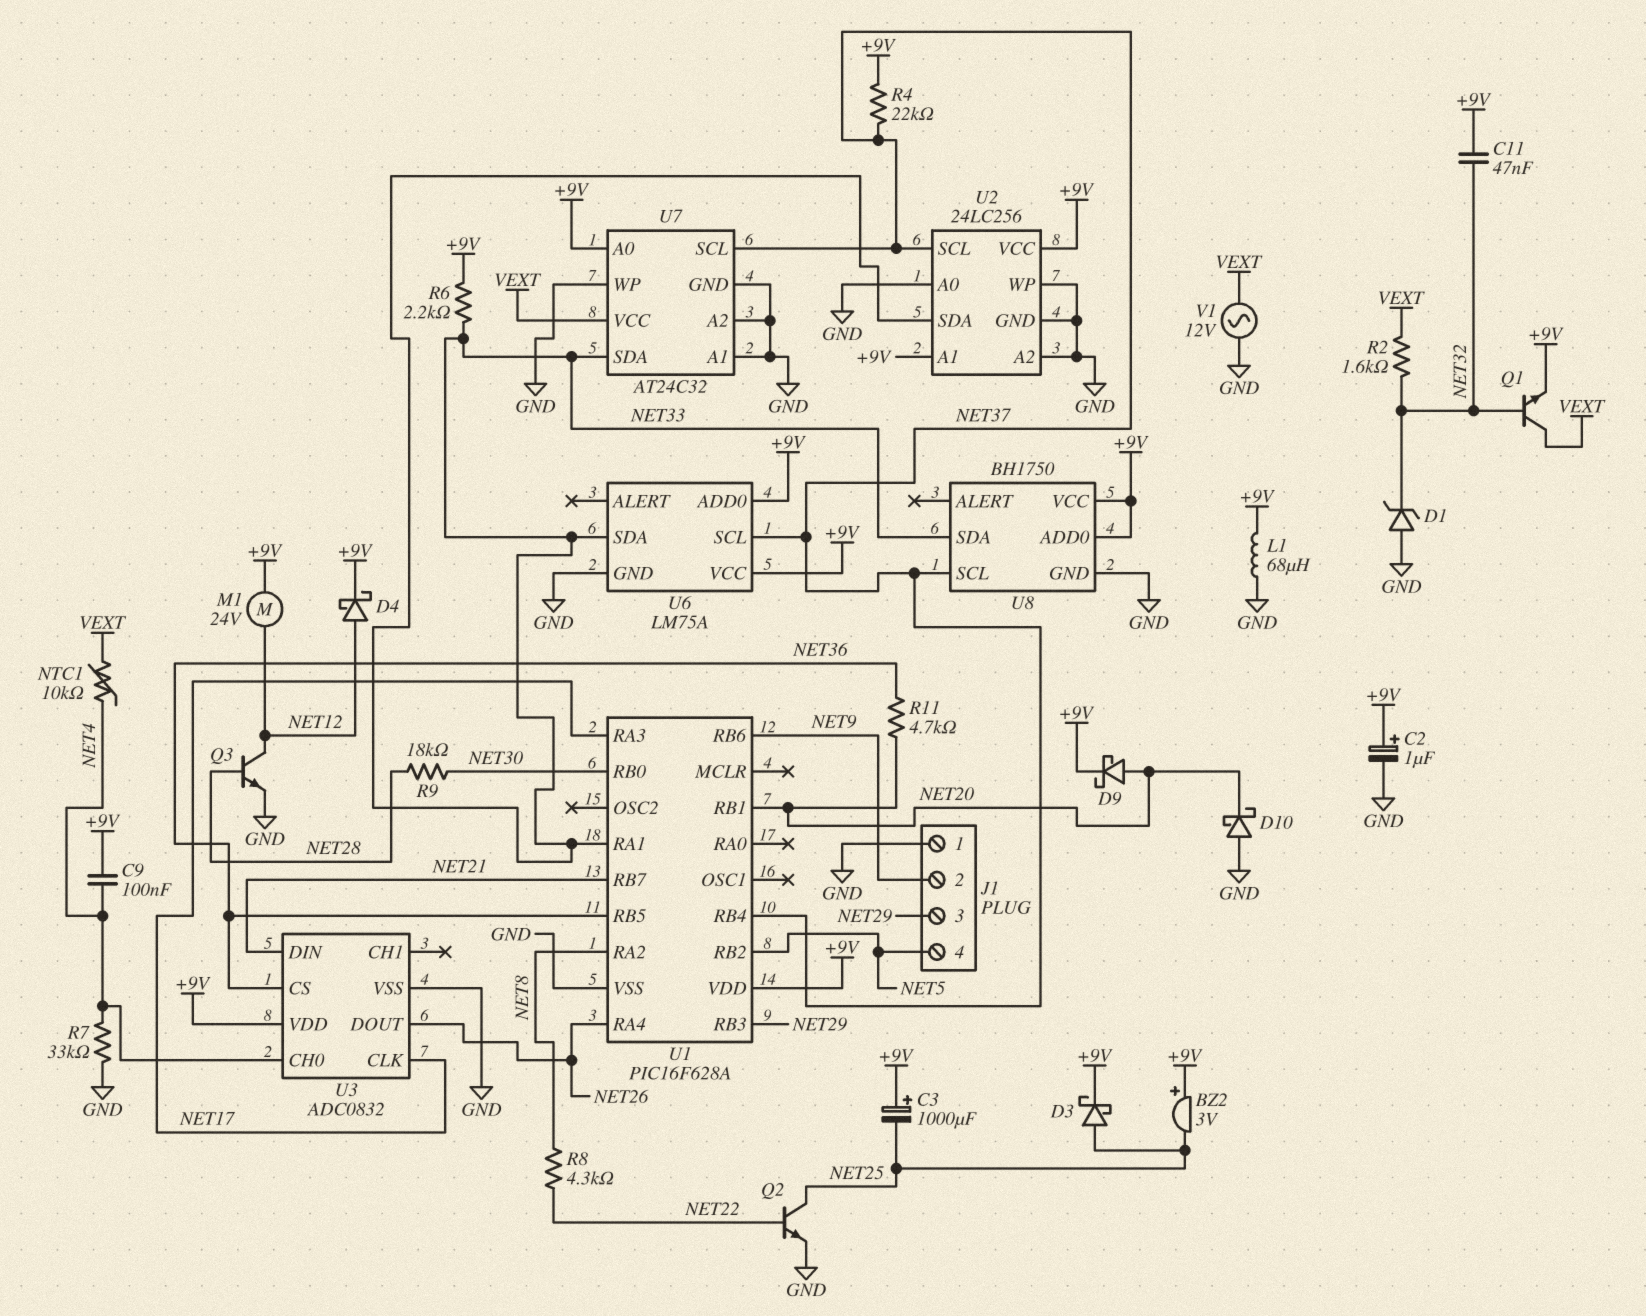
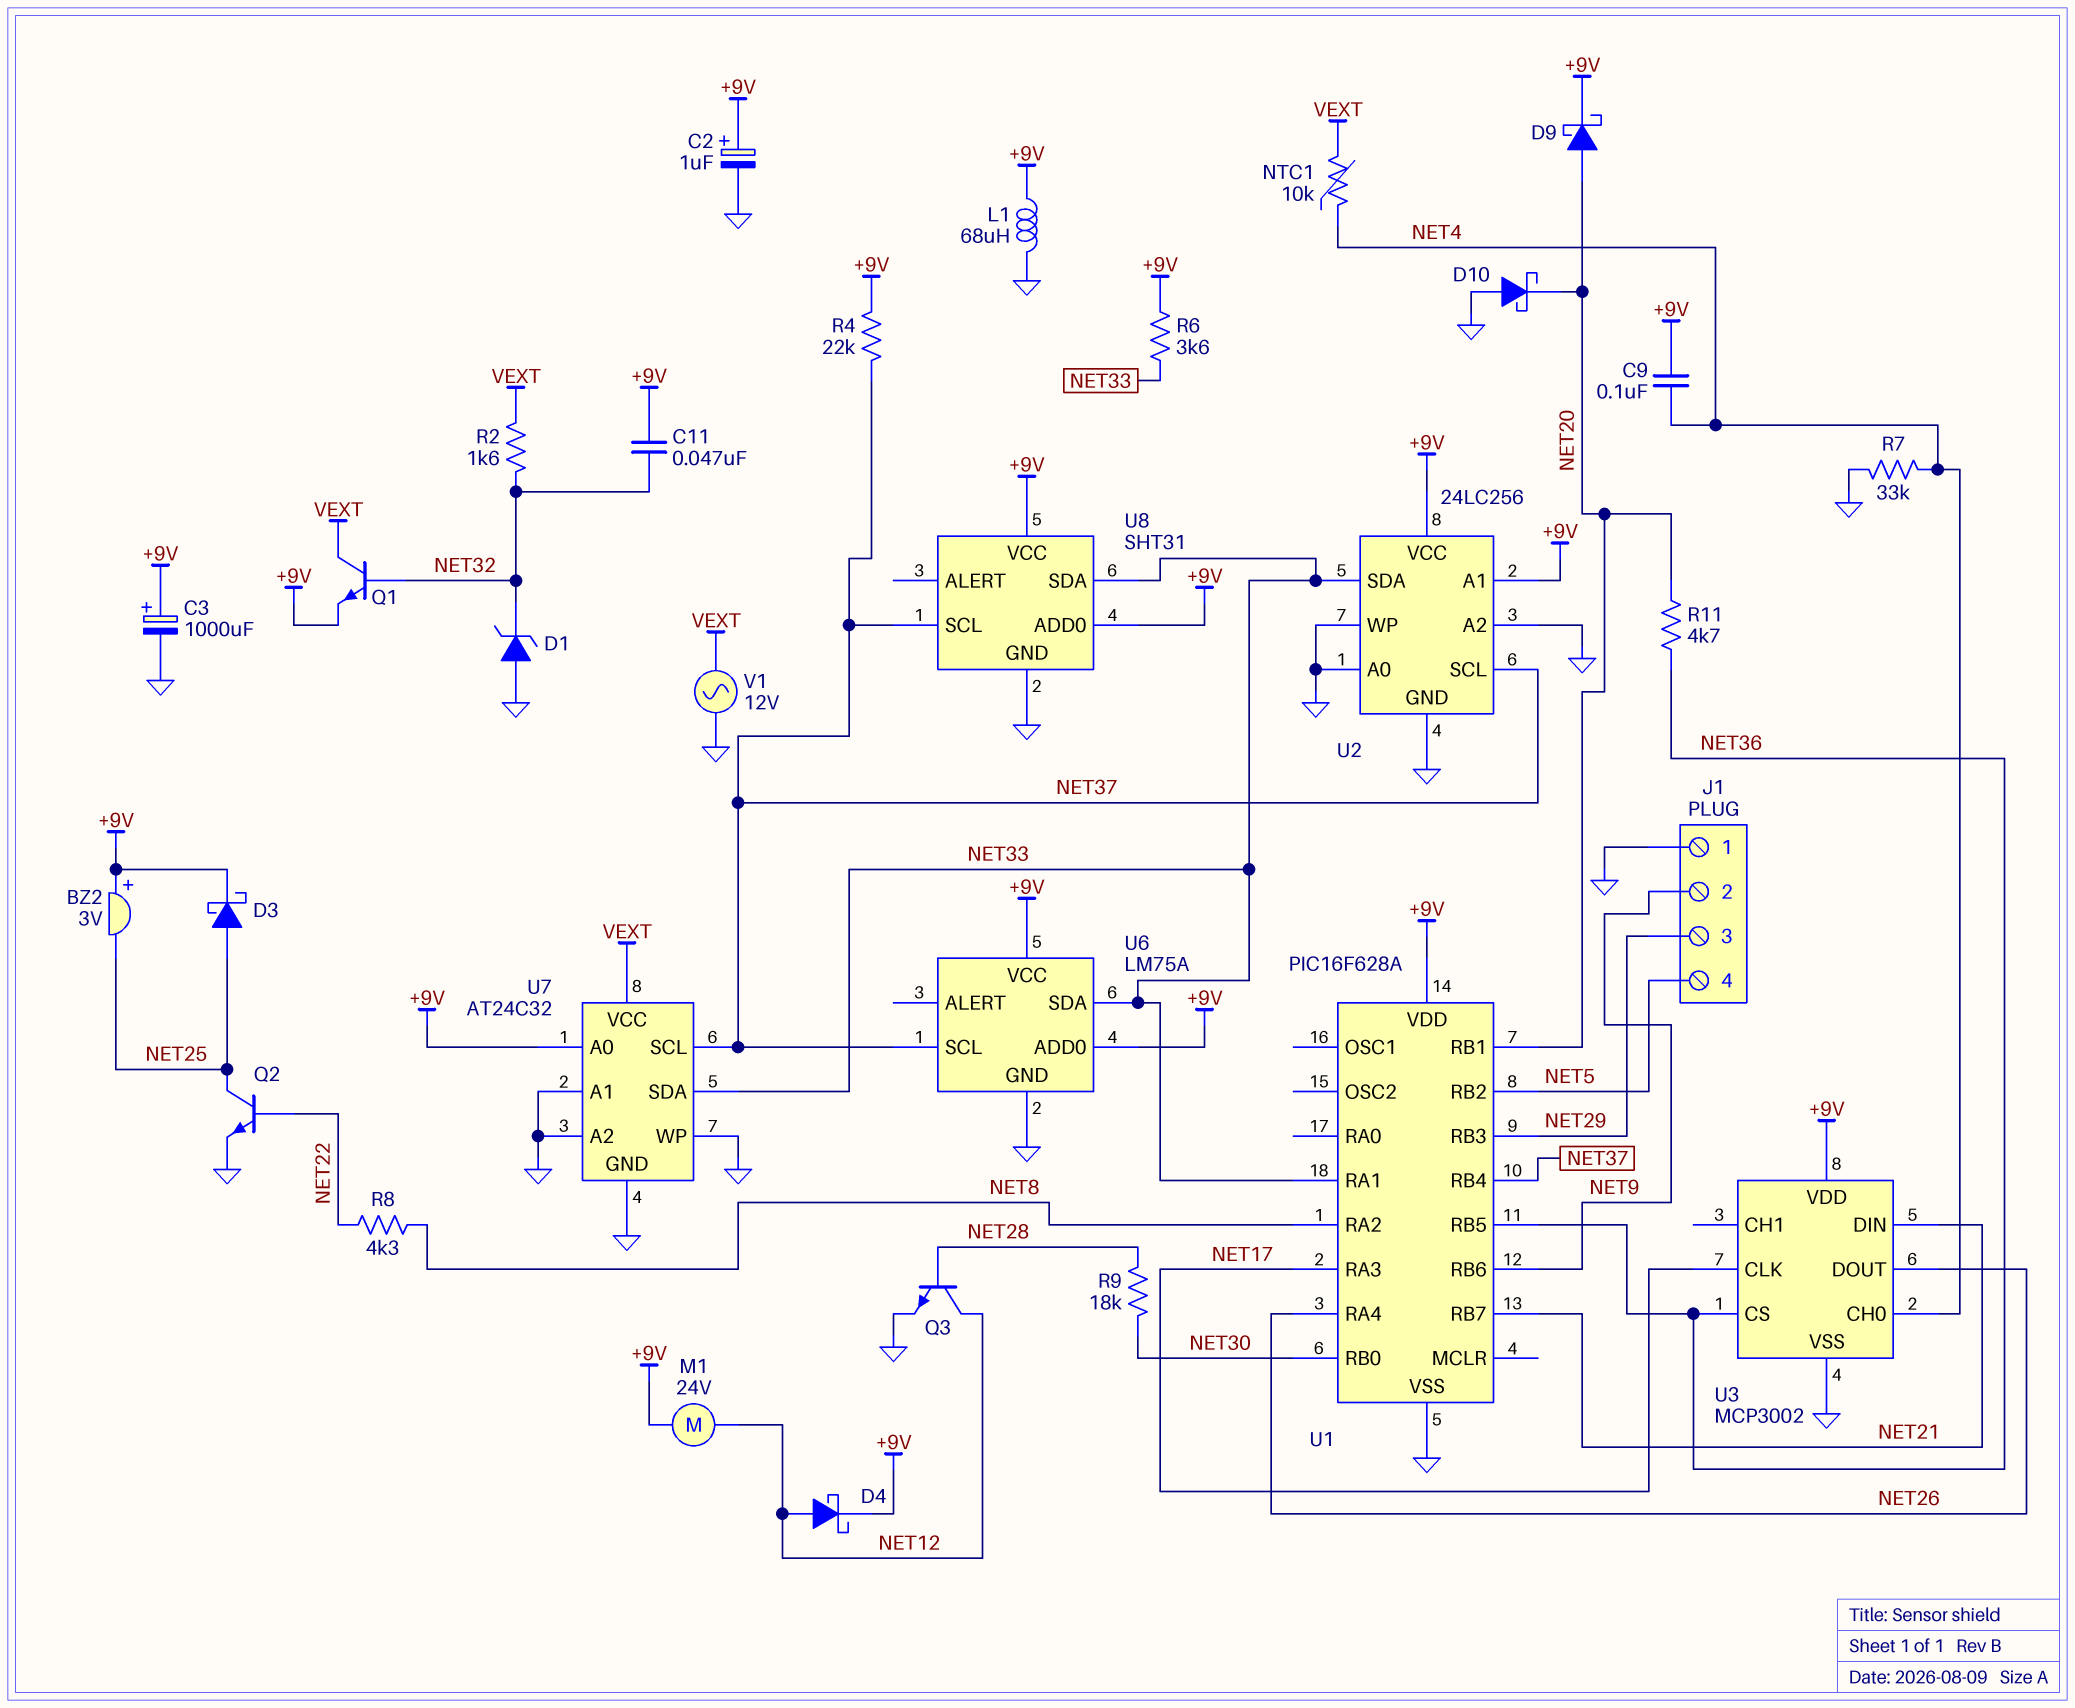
C3: 1000uF (plus +9V, minus NET25) -> 1000uF (plus +9V, minus GND)
R6: 2.2k (+9V, NET33) -> 3.6k (+9V, NET33)
U3: ADC0832 -> MCP3002
U8: BH1750 -> SHT31

